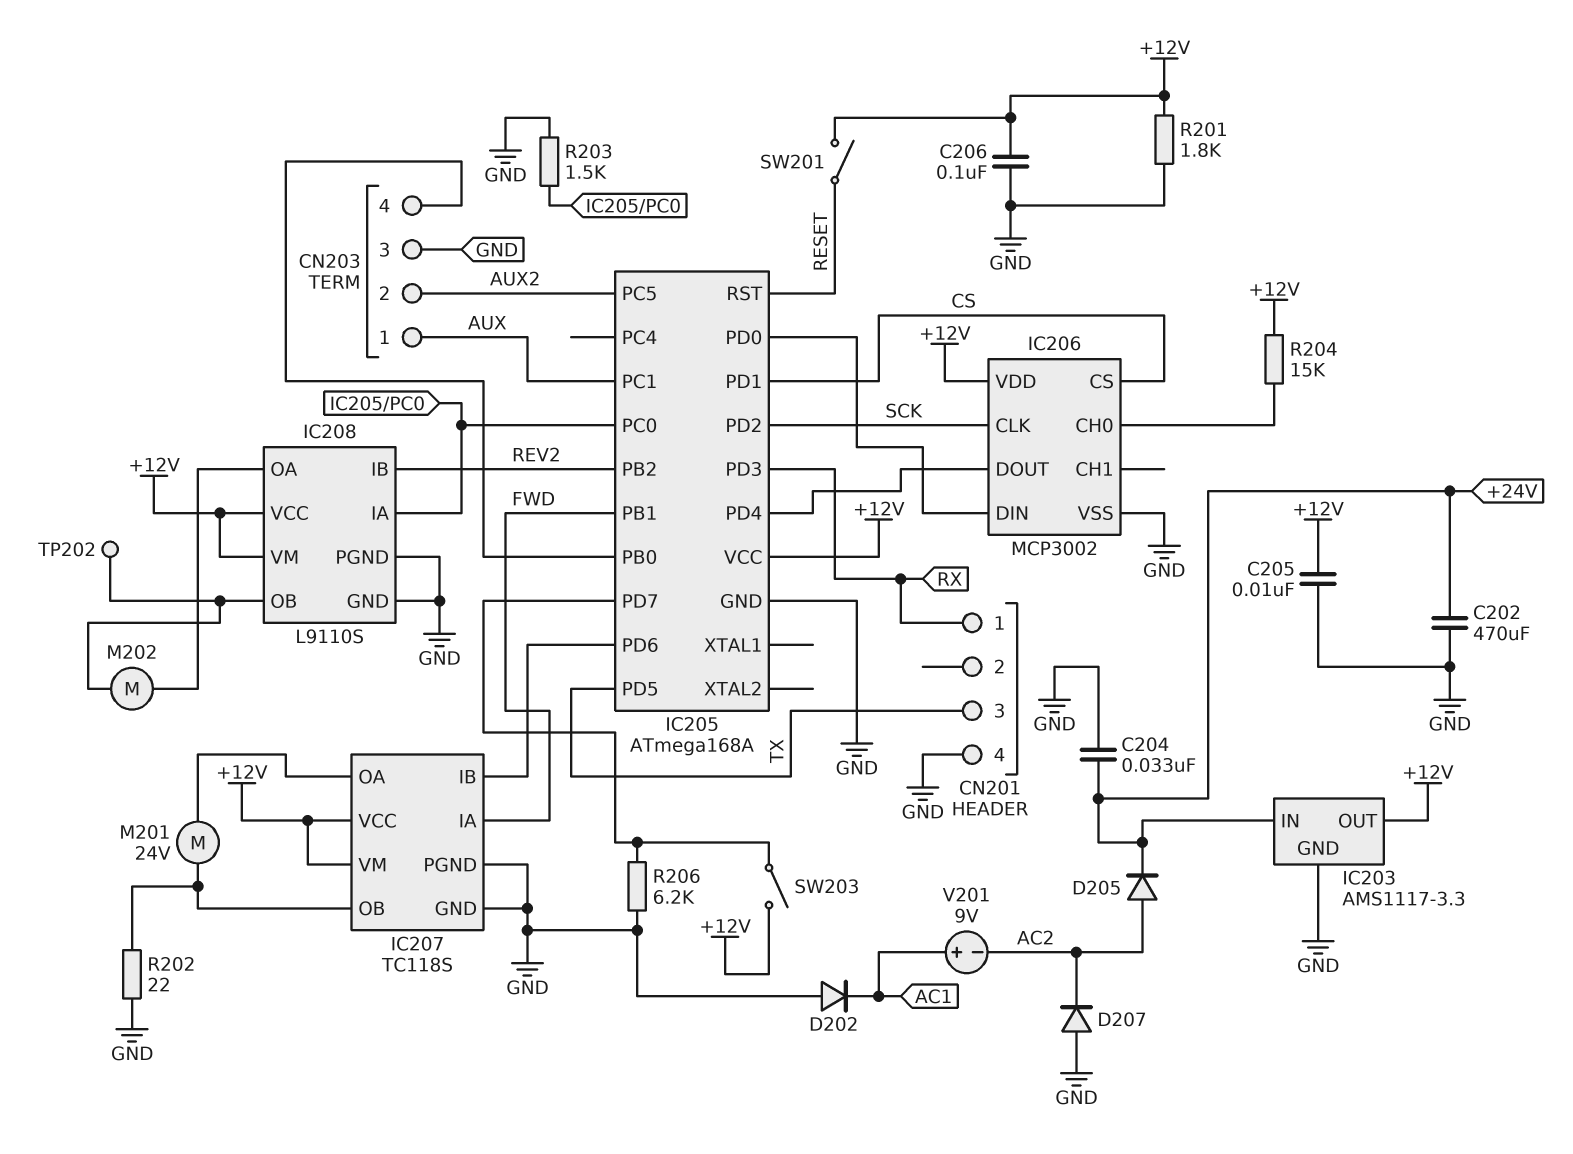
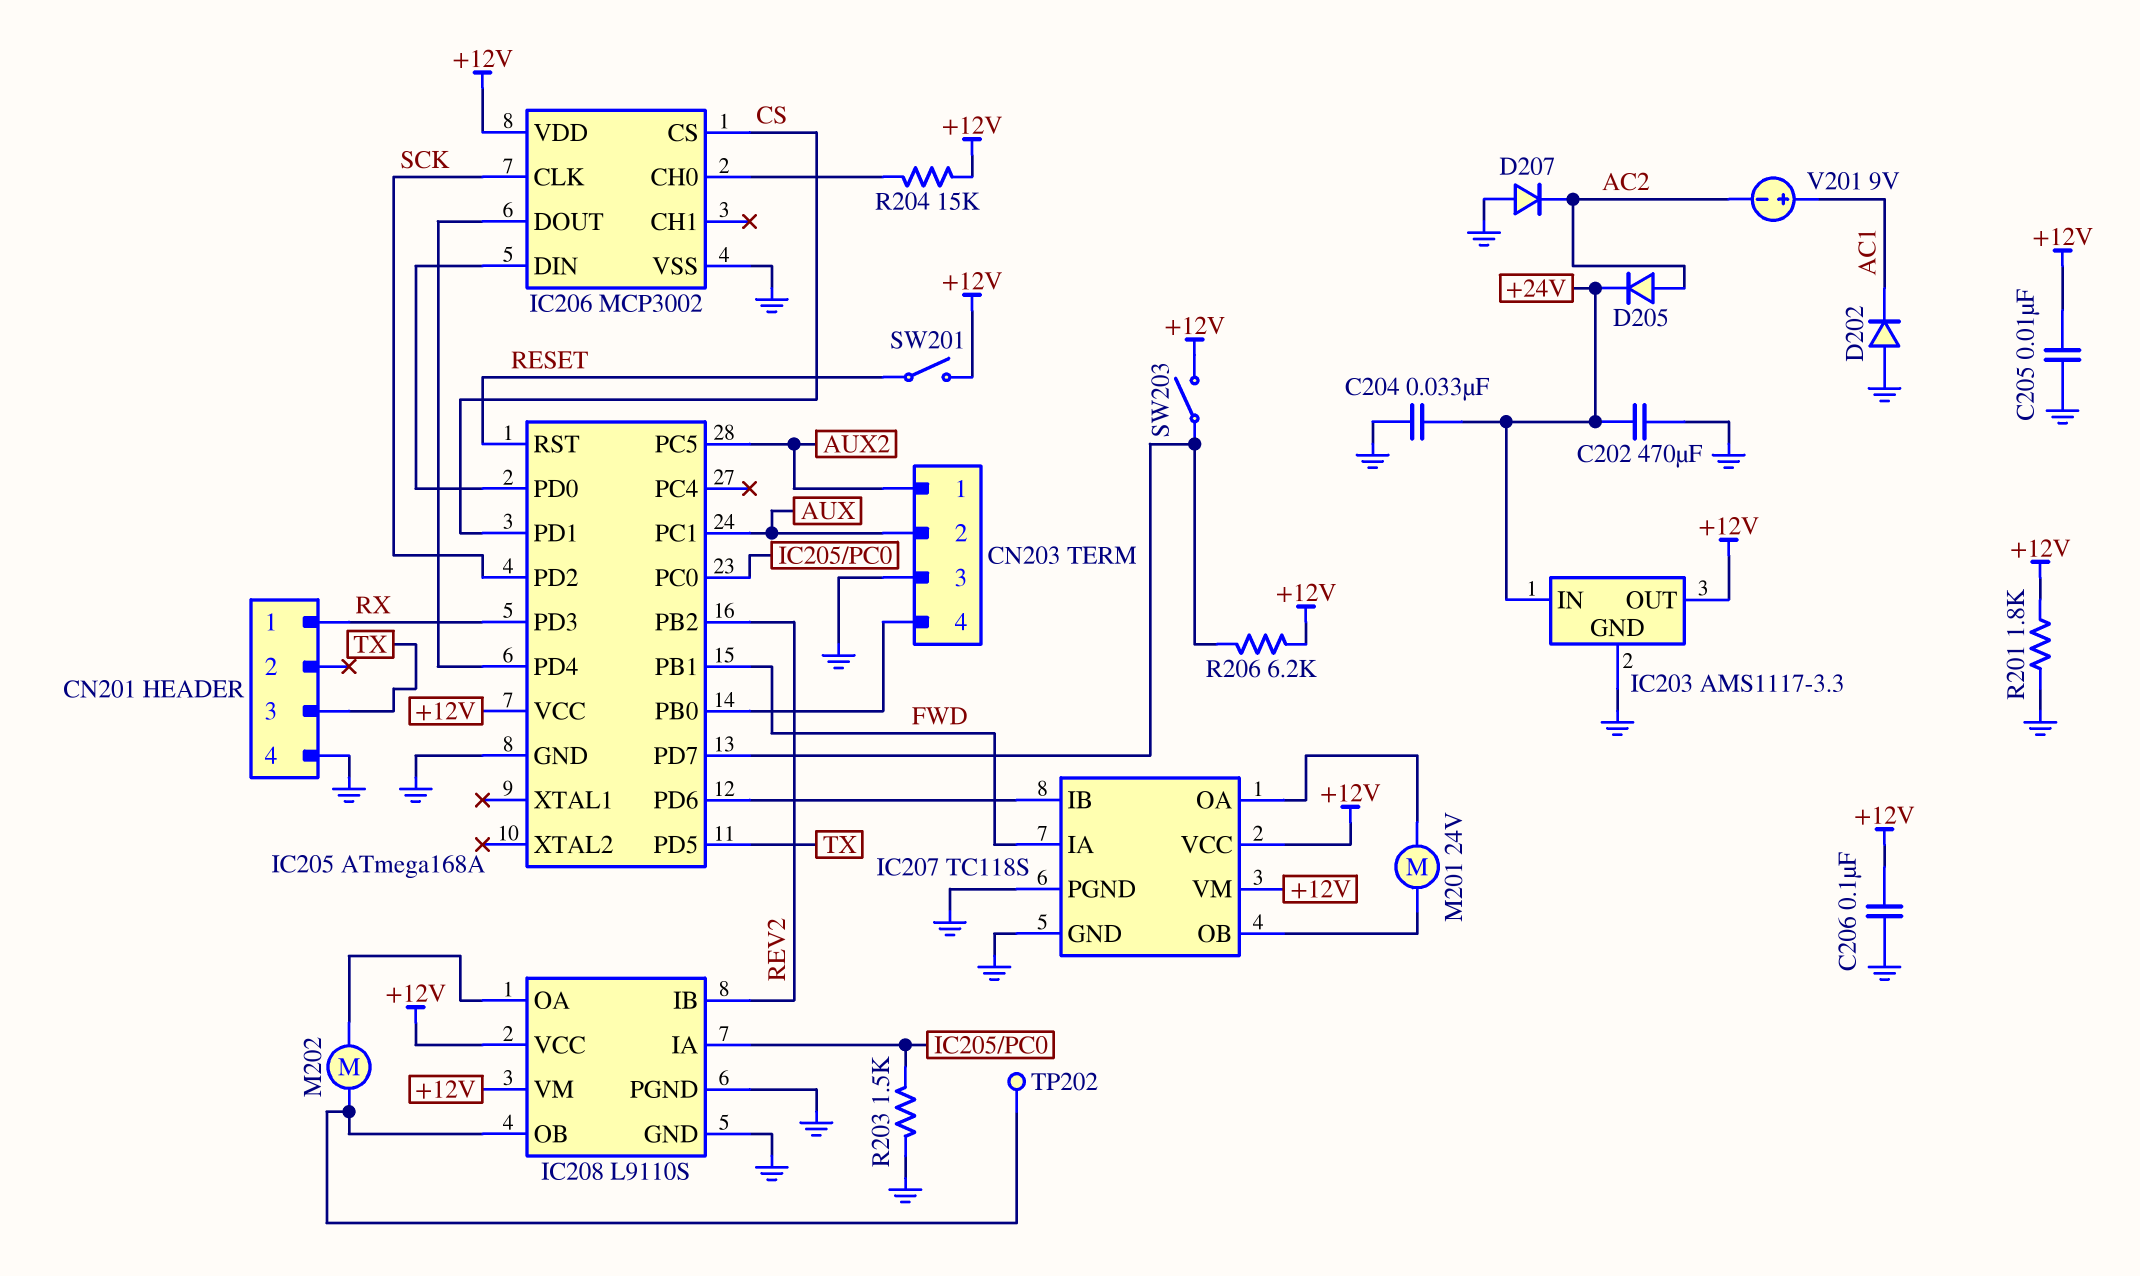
CN203 pin 1: AUX -> AUX2
CN203 pin 2: AUX2 -> AUX
R202: 22 (GND, IC207/OB) -> none
R206: 6.2k (GND, IC205/PD7) -> 6.2k (+12V, IC205/PD7)

